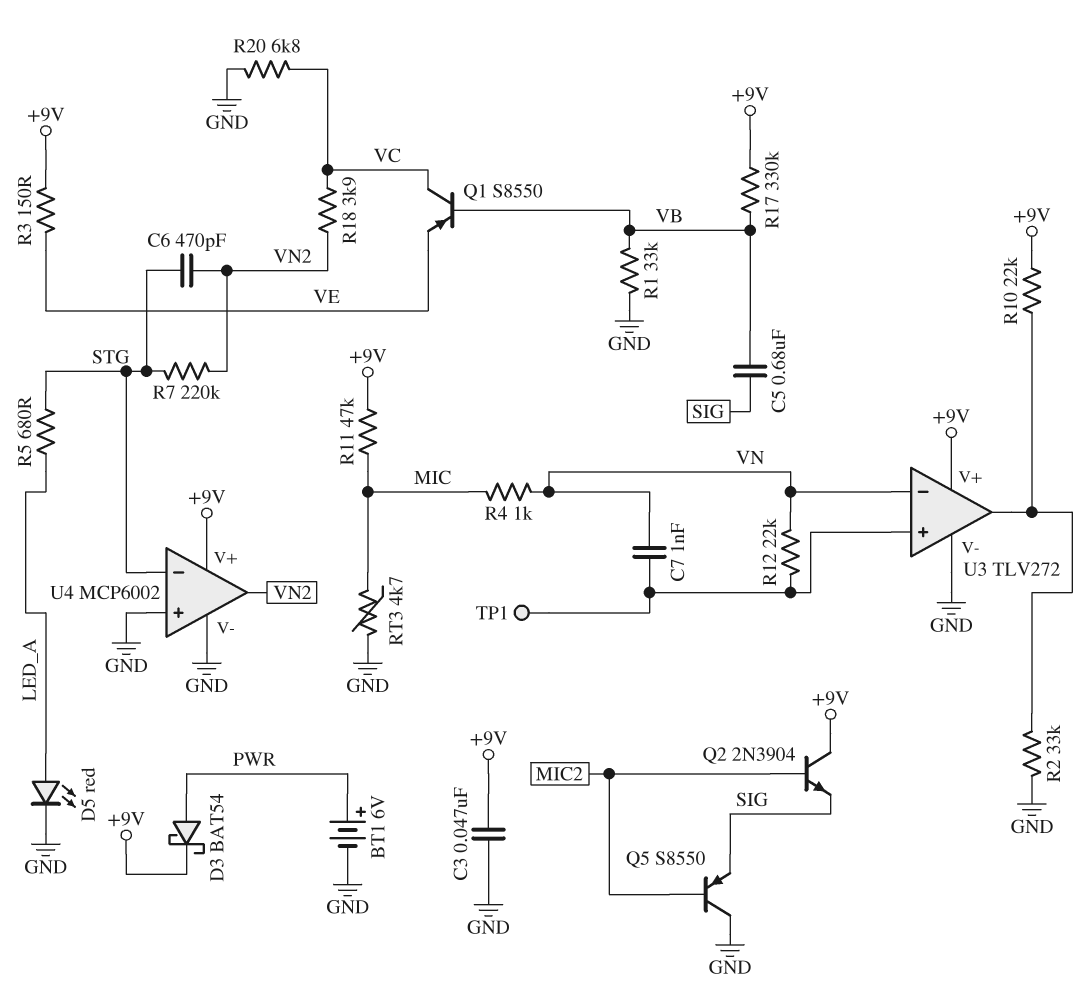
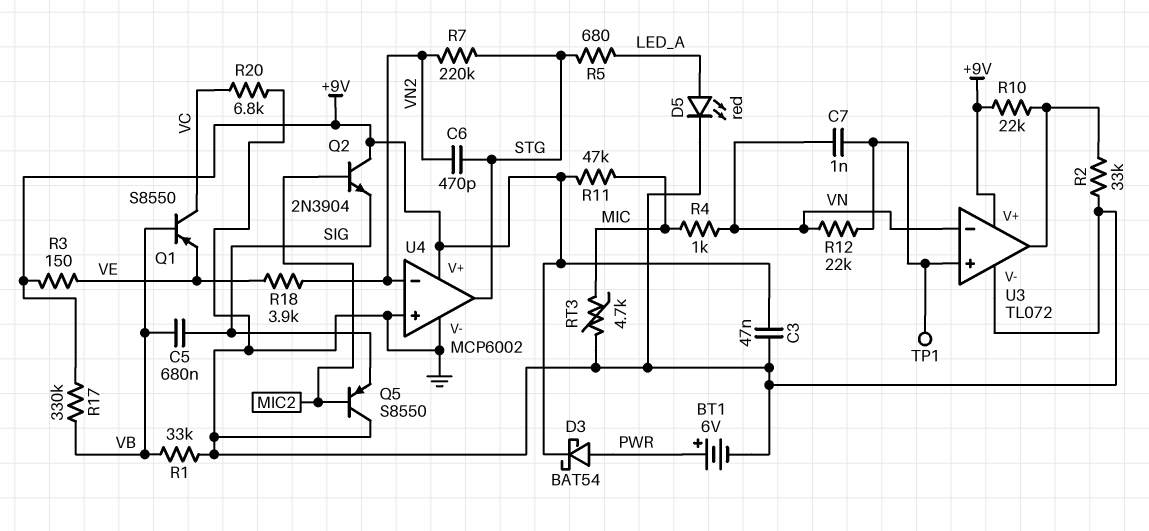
R18: 3.9k (VC, VN2) -> 3.9k (VE, VN2)
U3: TLV272 -> TL072
U4 pin in-: STG -> VN2
U4 pin out: VN2 -> STG

